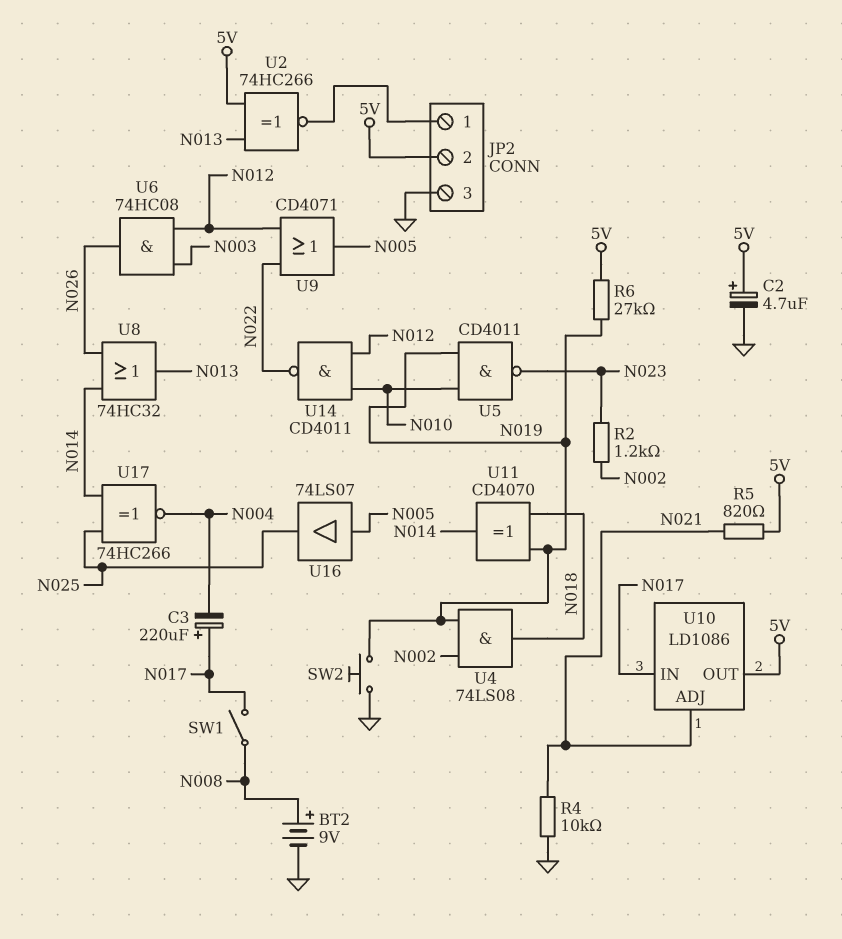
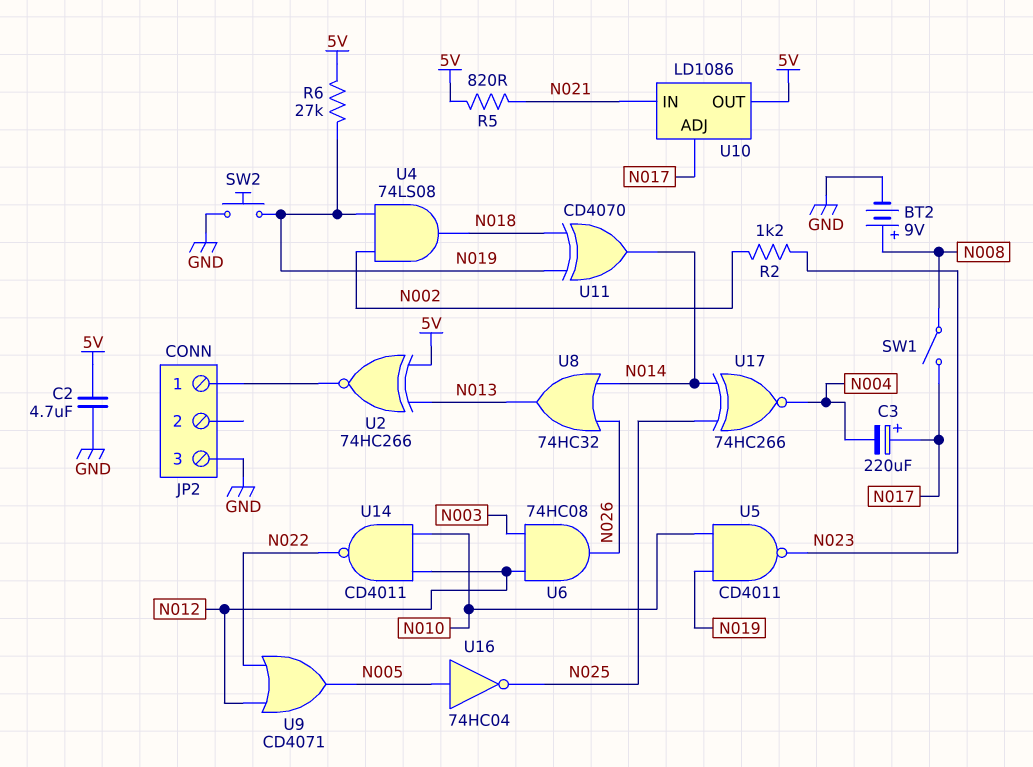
C2: 4.7uF (plus 5V, minus GND) -> 4.7uF (5V, GND)
JP2 pin 2: 5V -> none
R4: 10k (GND, N021) -> none
U10 pin ADJ: N021 -> N017
U10 pin IN: N017 -> N021
U16: buffer 74LS07 (in N005, out N025) -> NOT 74HC04 (in N005, out N025)

